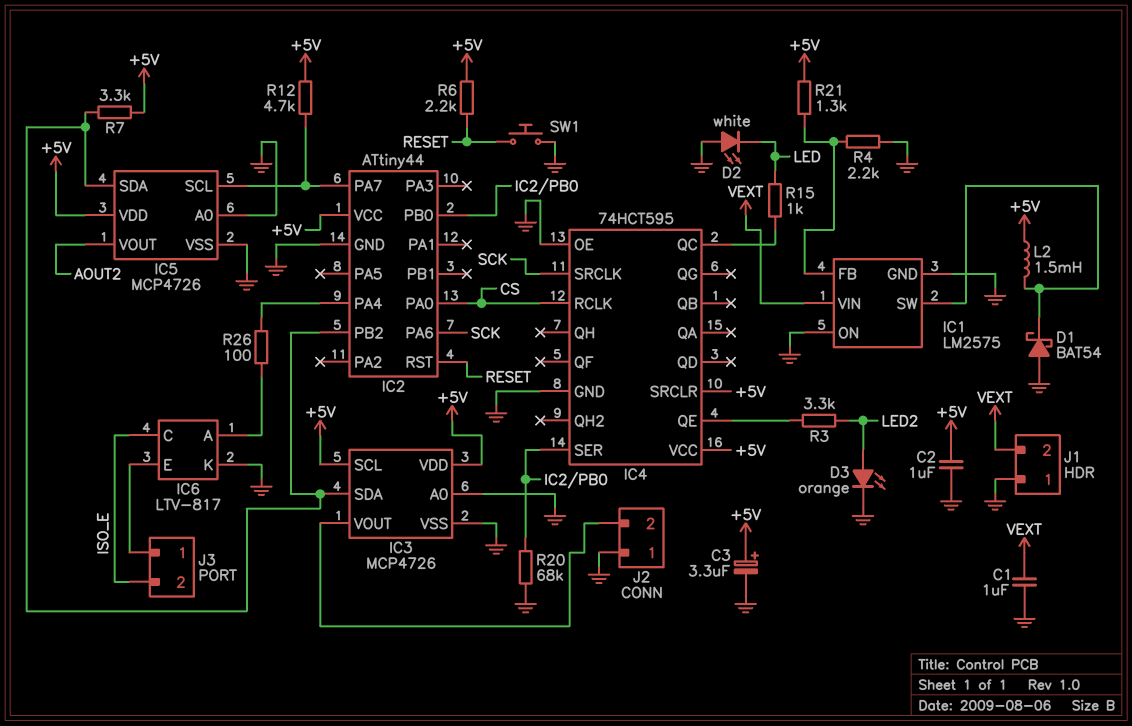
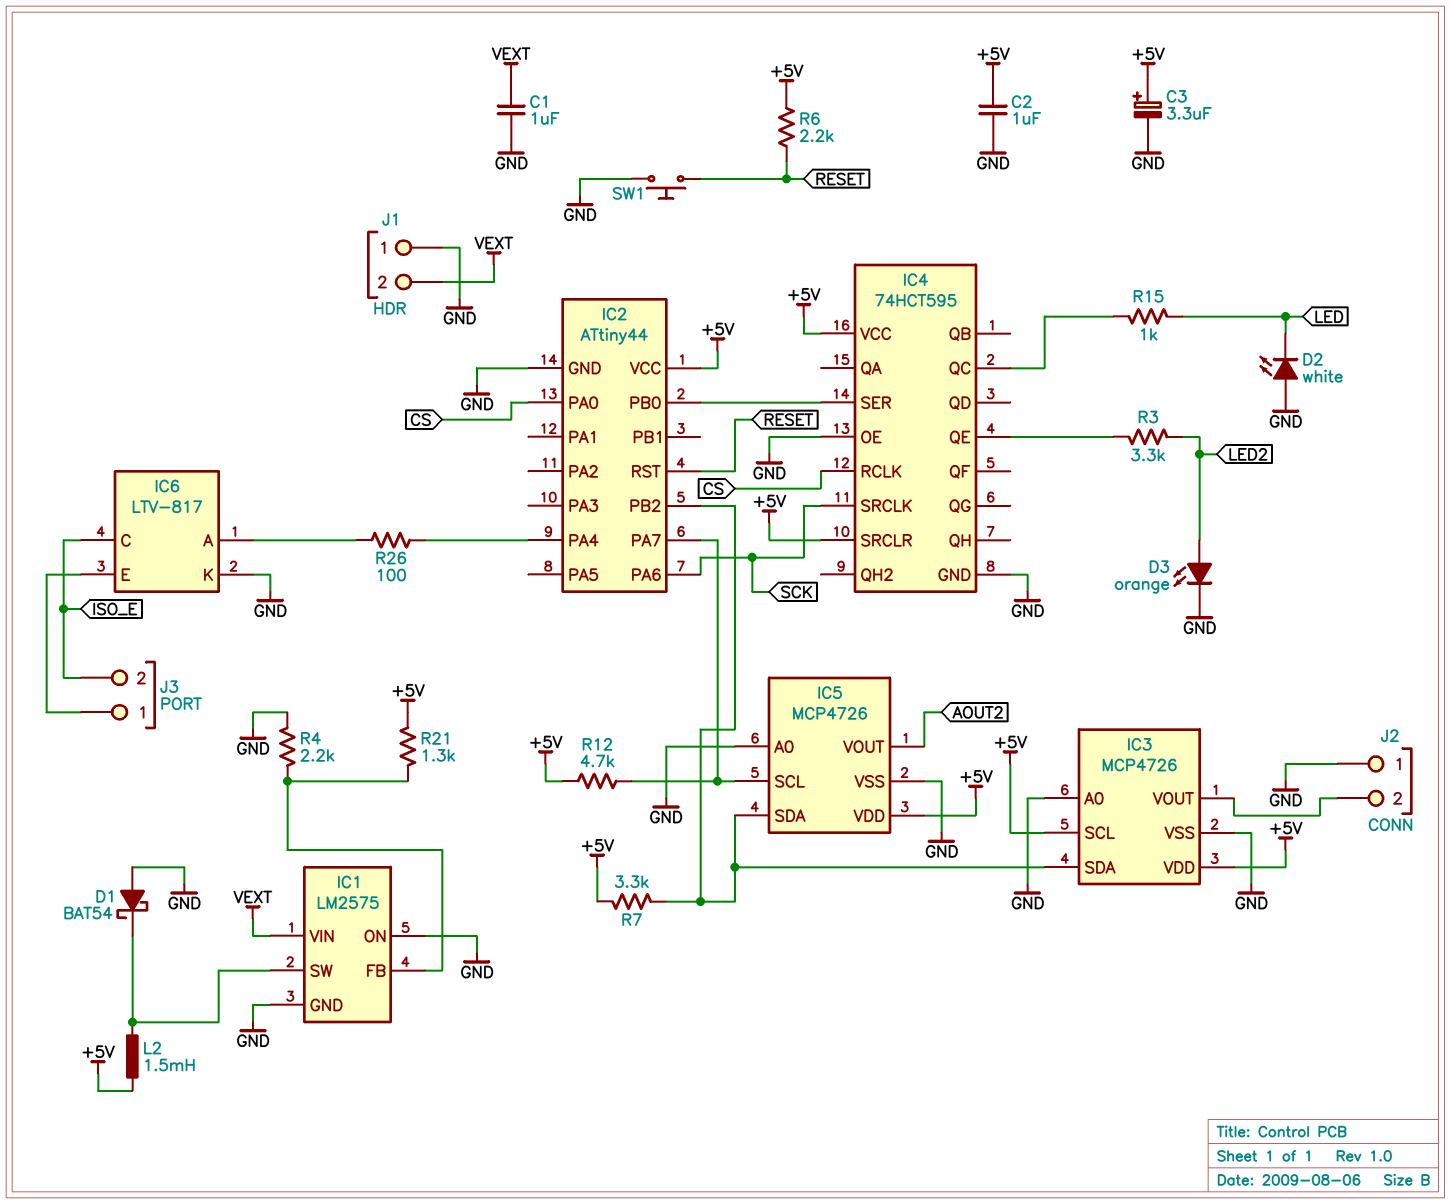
R20: 68k (GND, IC2/PB0) -> none

